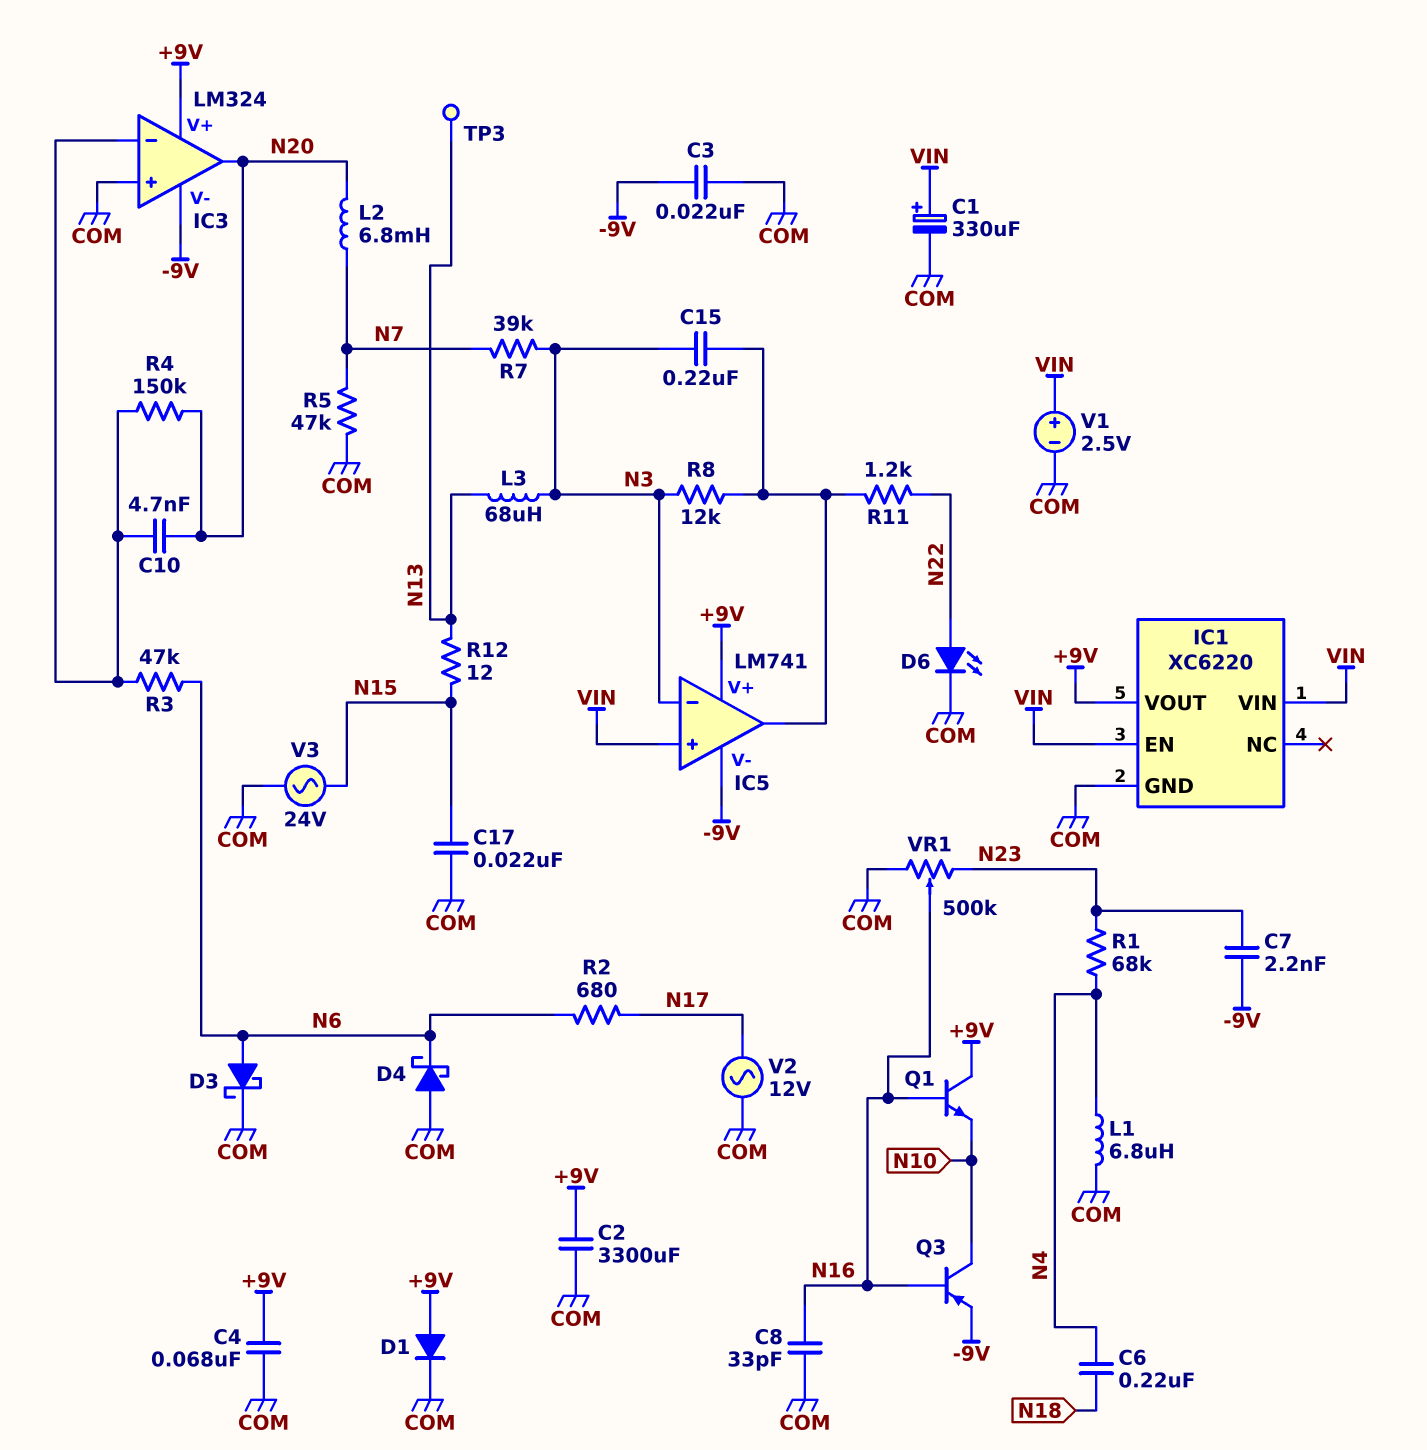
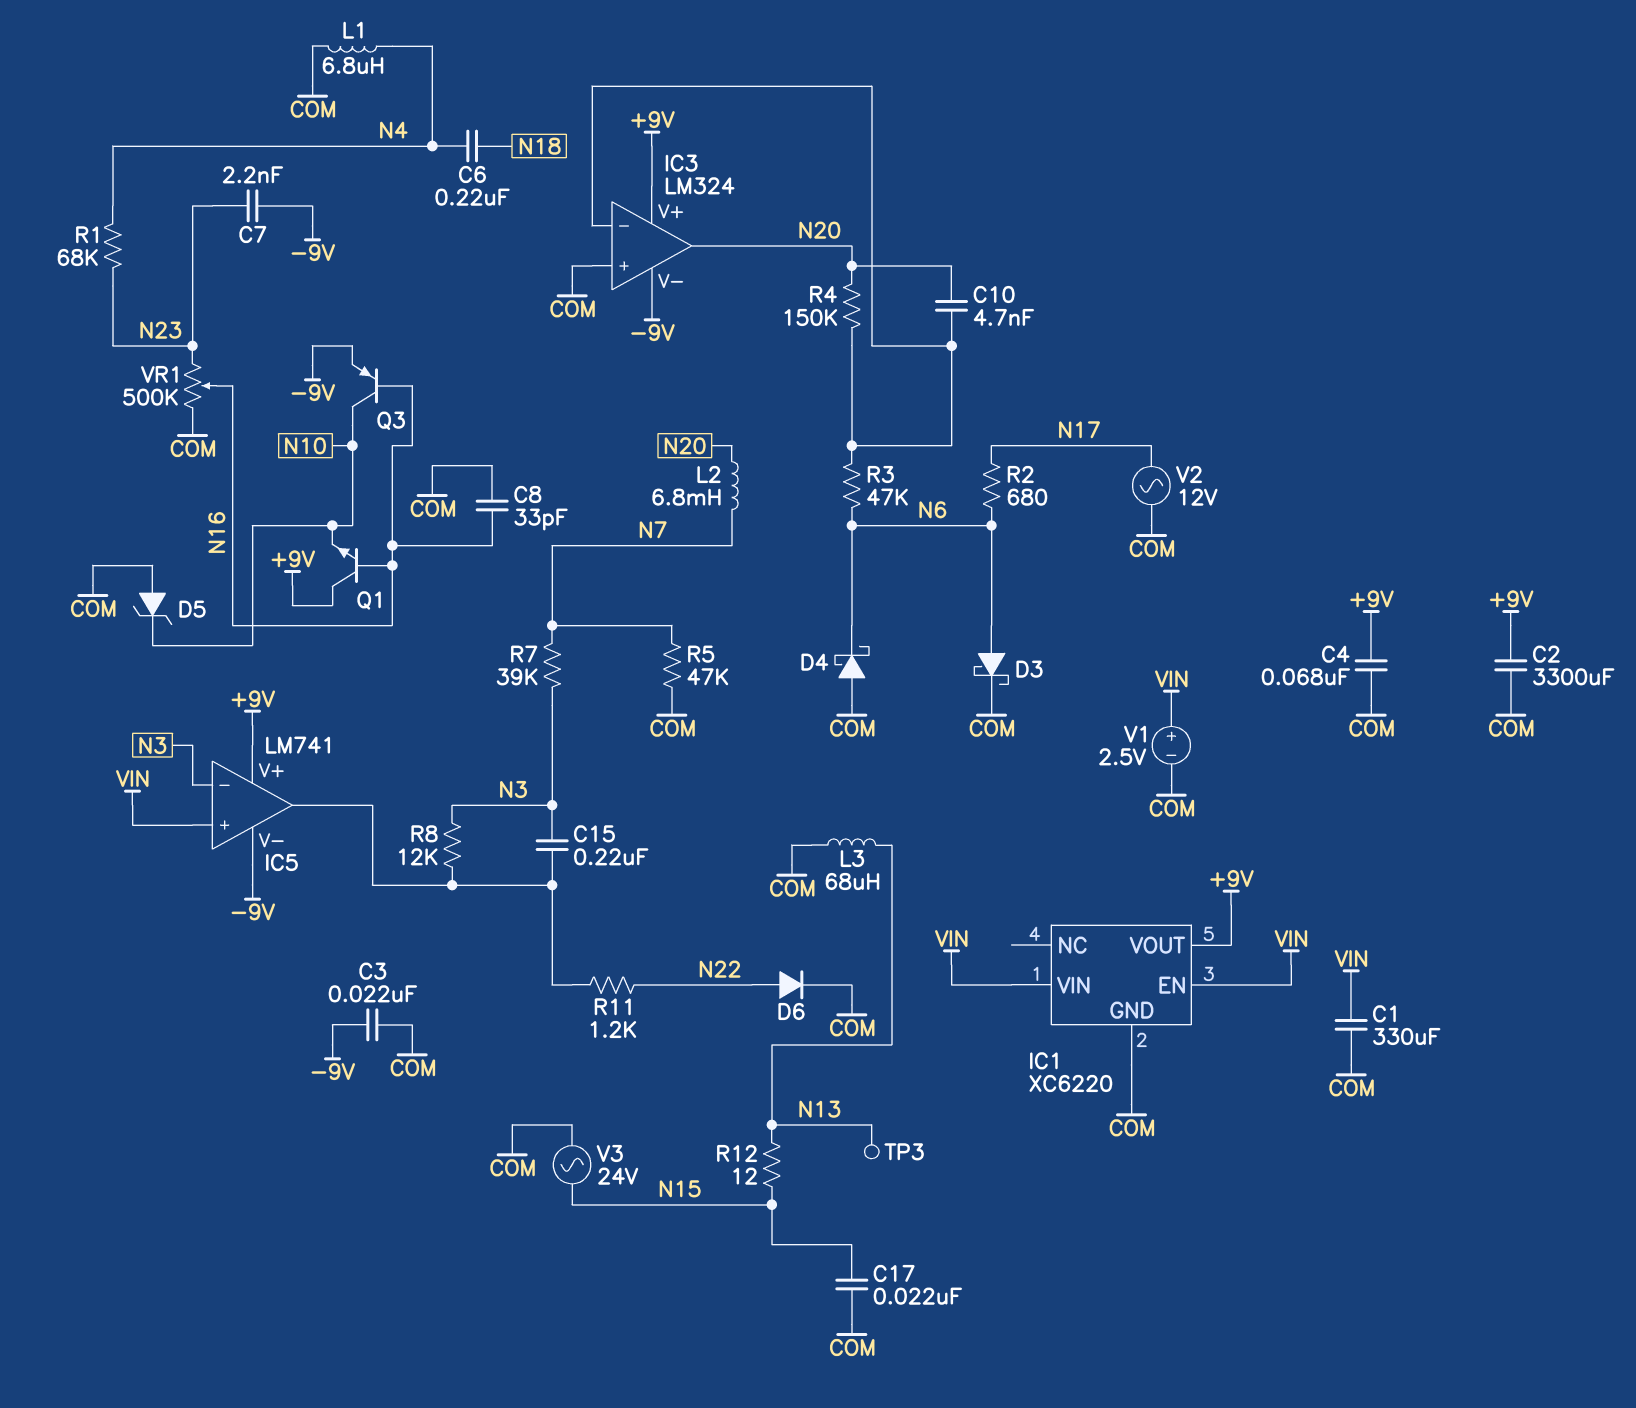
C1: 330uF (plus VIN, minus COM) -> 330uF (COM, VIN)
D1: diode (A +9V, K COM) -> none
D5: none -> zener (A COM, K N10)
D6: LED (A N22, K COM) -> diode (A N22, K COM)
L3: 68uH (N3, N13) -> 68uH (COM, N13)

